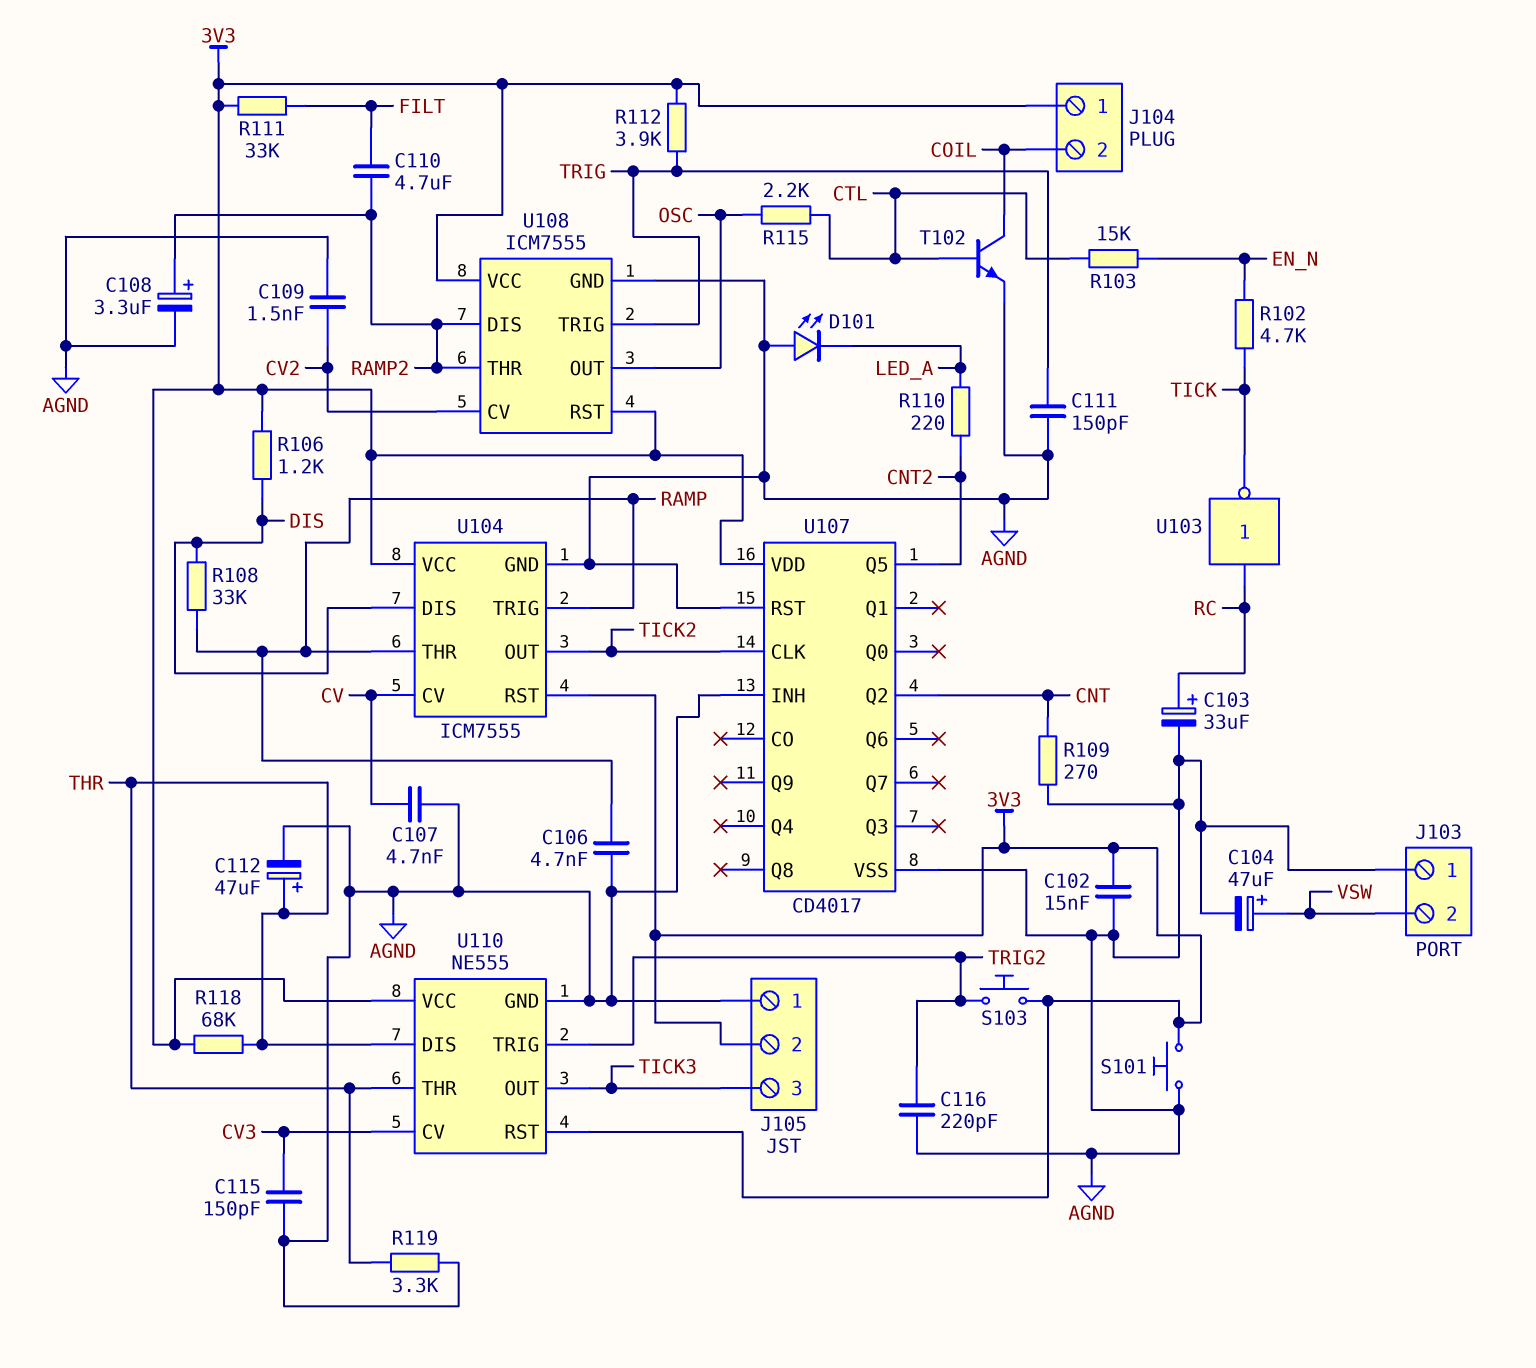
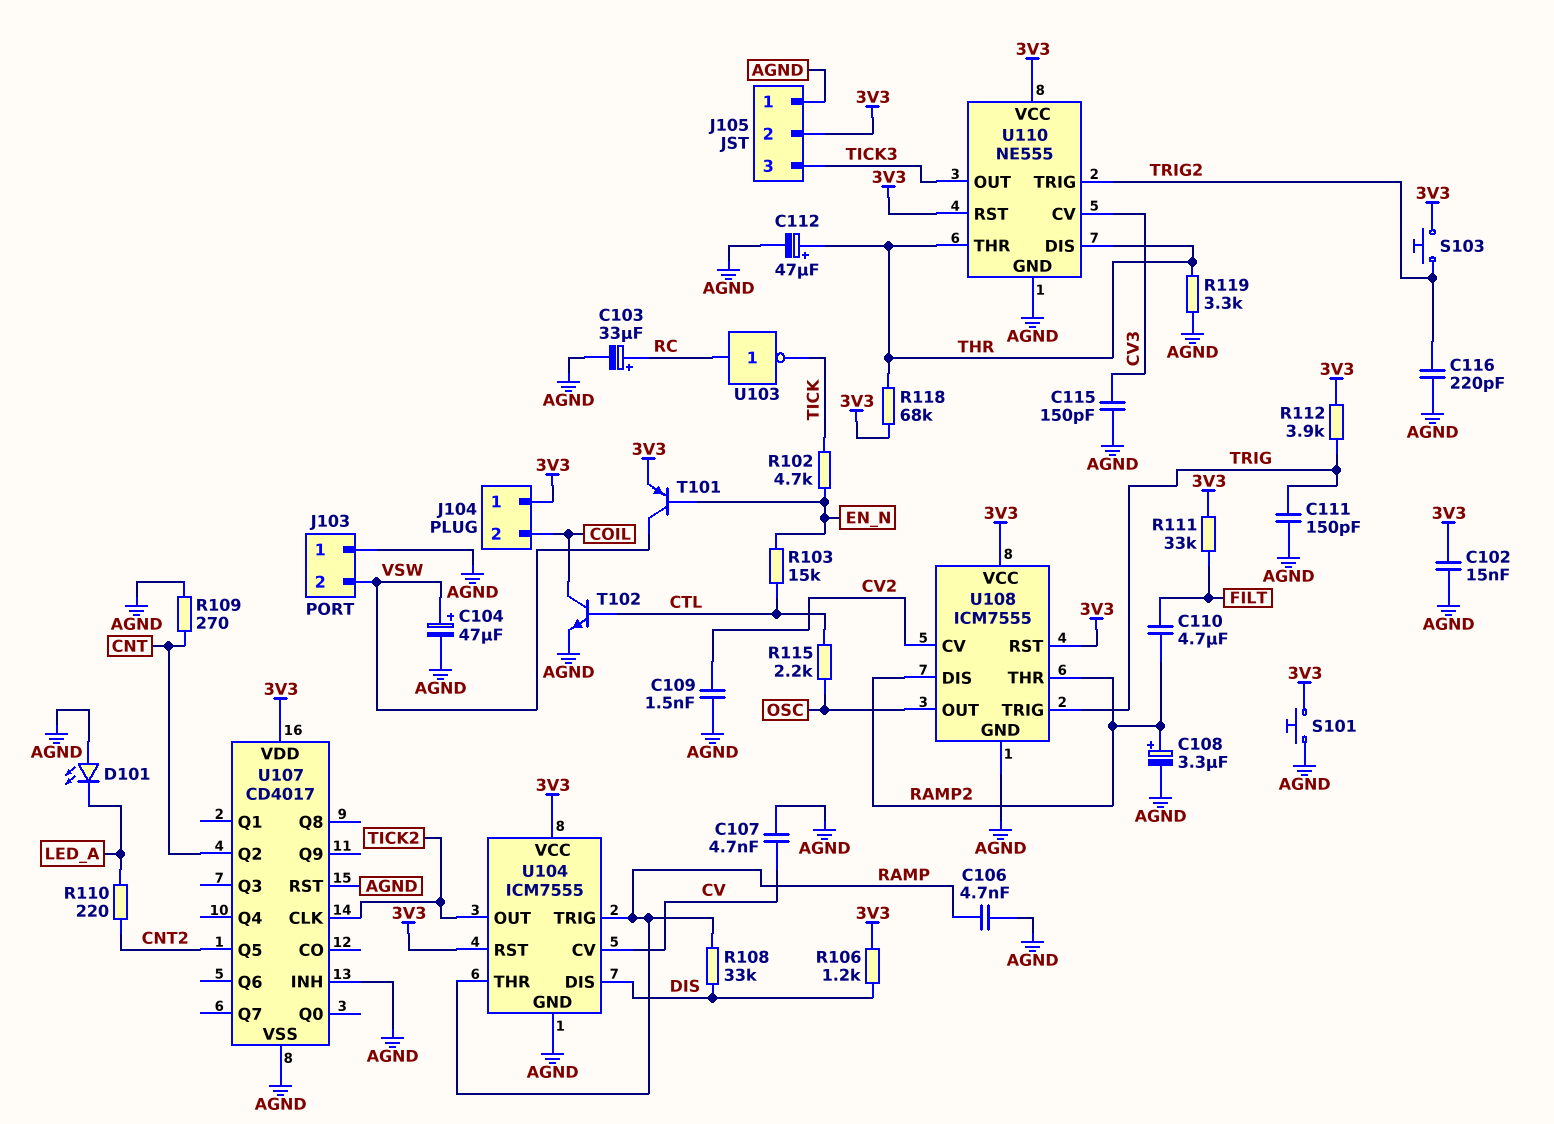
T101: none -> PNP (B EN_N, C VSW, E 3V3)

